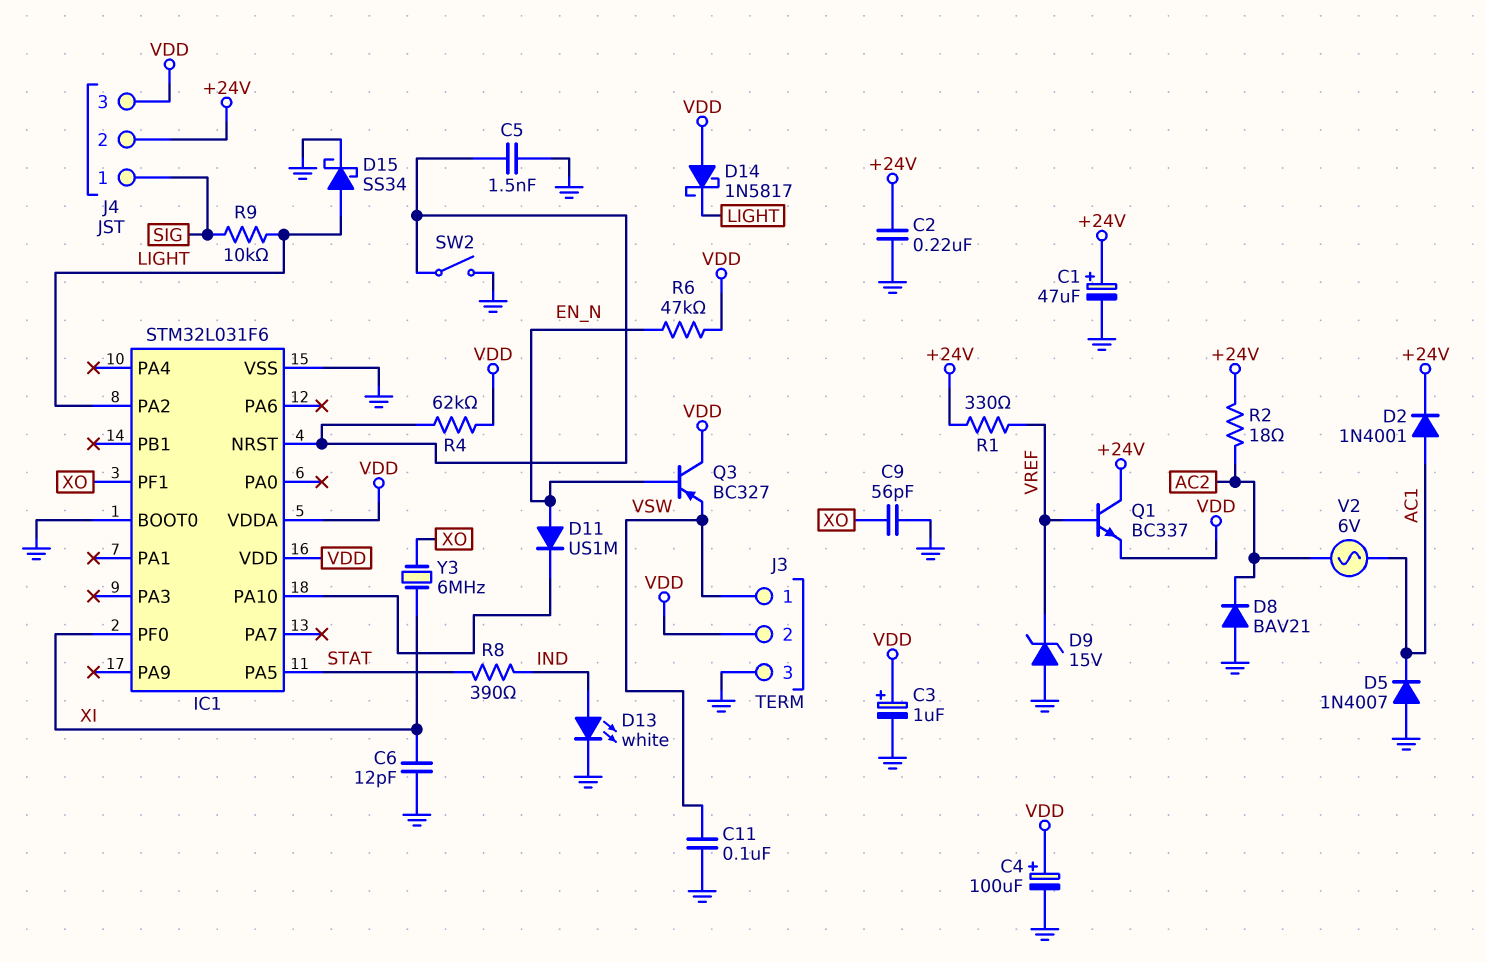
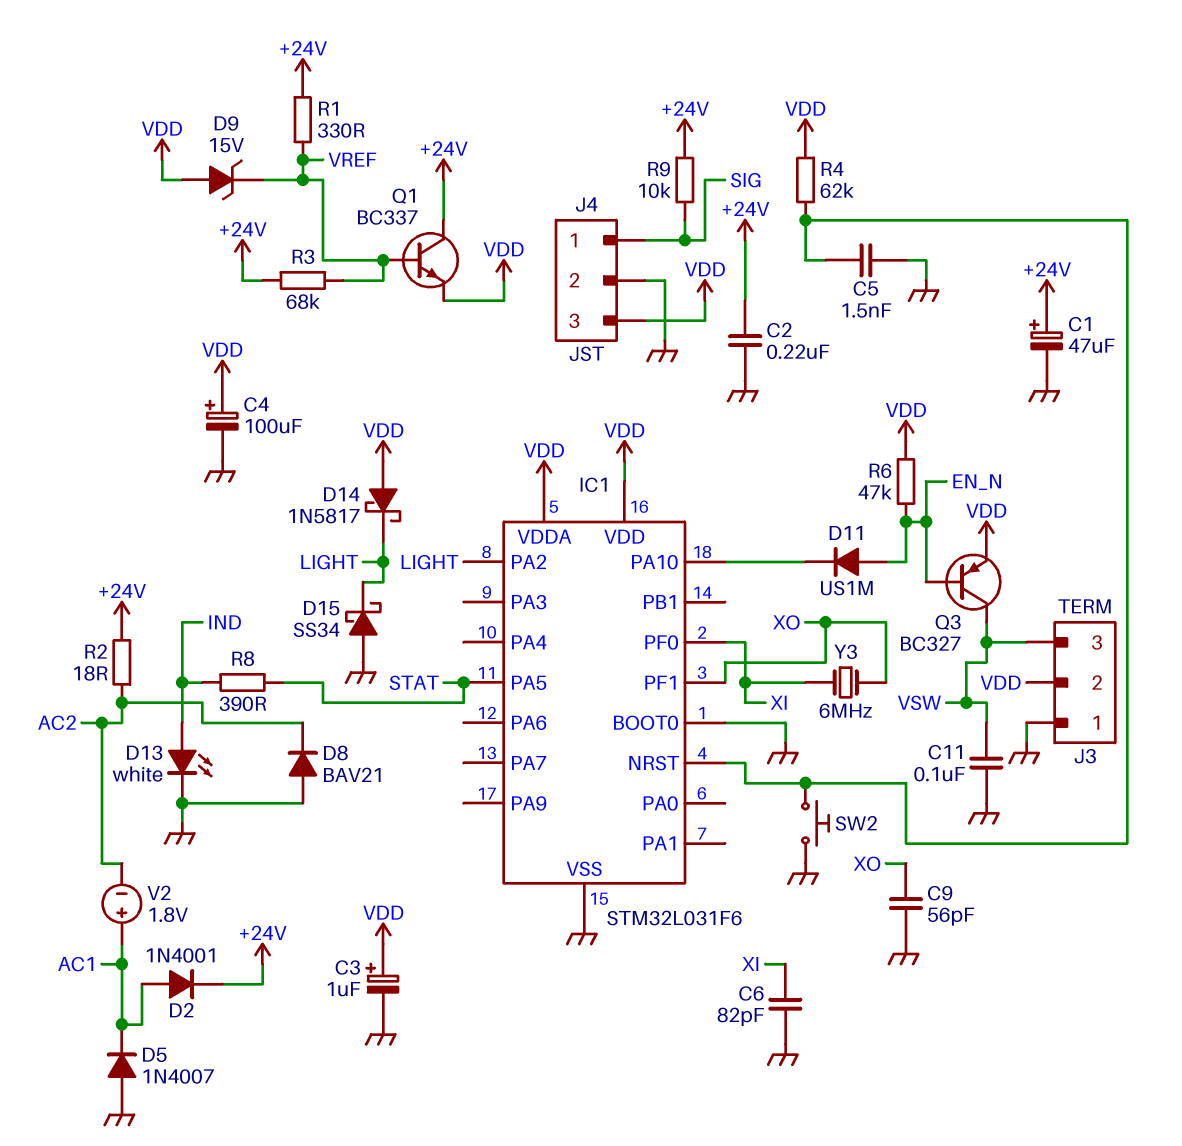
C6: 12pF (GND, XI) -> 82pF (GND, XI)
D9: zener 15V (A GND, K VREF) -> zener 15V (A VDD, K VREF)
D15: schottky SS34 (A LIGHT, K GND) -> schottky SS34 (A GND, K LIGHT)
J3 pin 1: VSW -> GND
J3 pin 3: GND -> VSW
J4 pin 2: +24V -> GND
Q3: PNP BC327 (B EN_N, C VDD, E VSW) -> PNP BC327 (B EN_N, C VSW, E VDD)
R3: none -> 68k (+24V, VREF)
R9: 10k (LIGHT, SIG) -> 10k (+24V, SIG)
SW2: switch (GND, IC1/NRST) -> button (GND, IC1/NRST)
V2: AC 6V (AC1, AC2) -> 1.8V (plus AC1, minus AC2)

